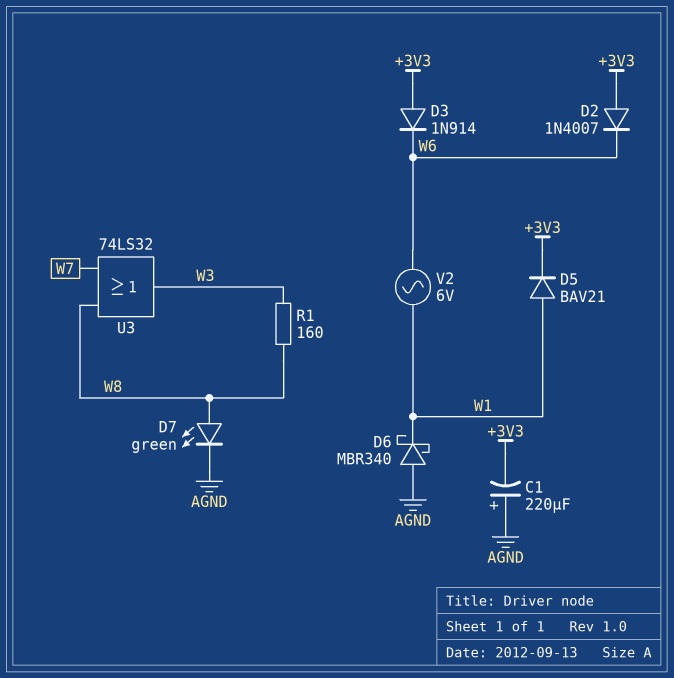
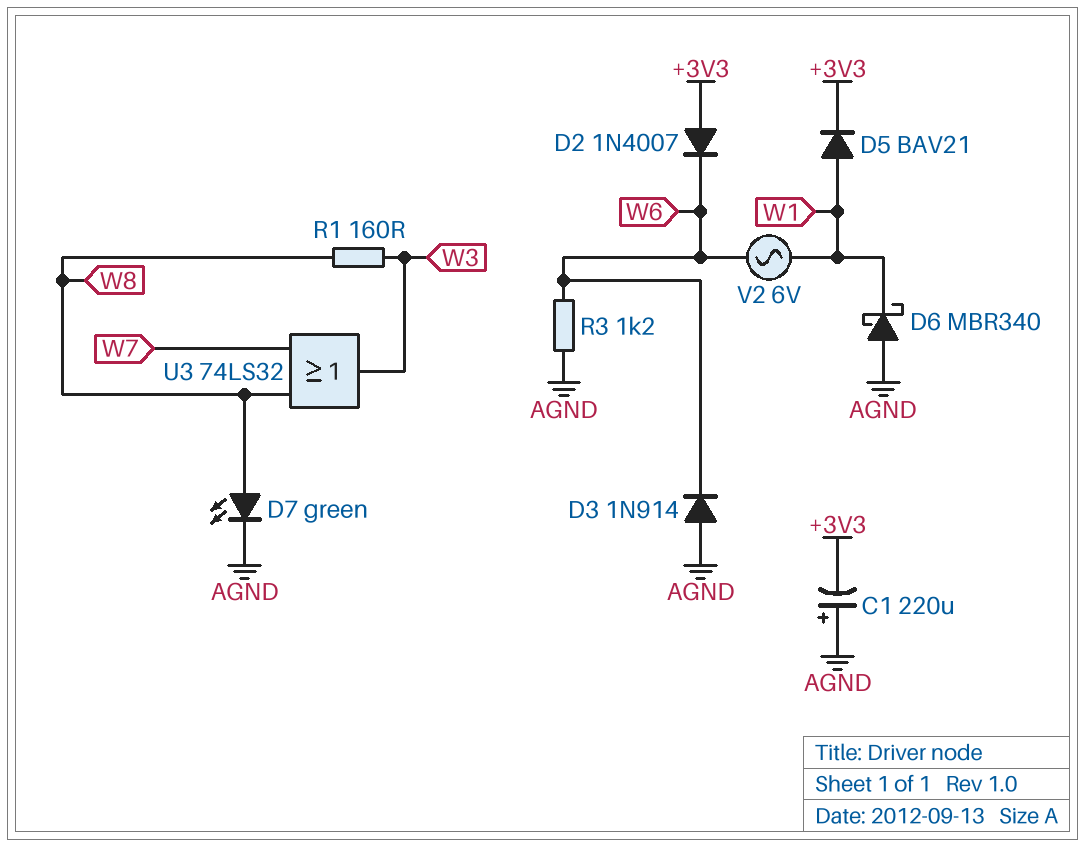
D3: diode 1N914 (A +3V3, K W6) -> diode 1N914 (A AGND, K W6)
R3: none -> 1.2k (AGND, W6)

